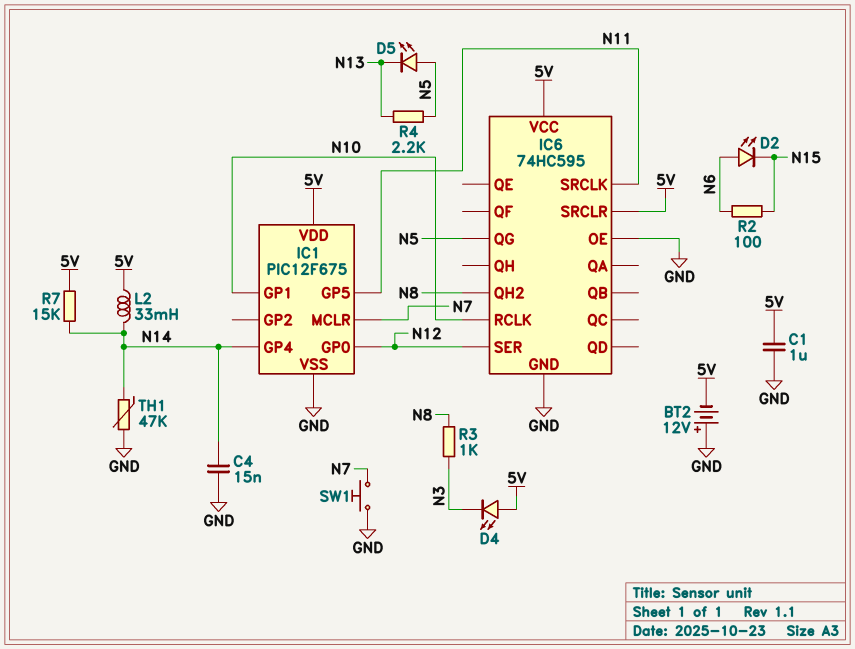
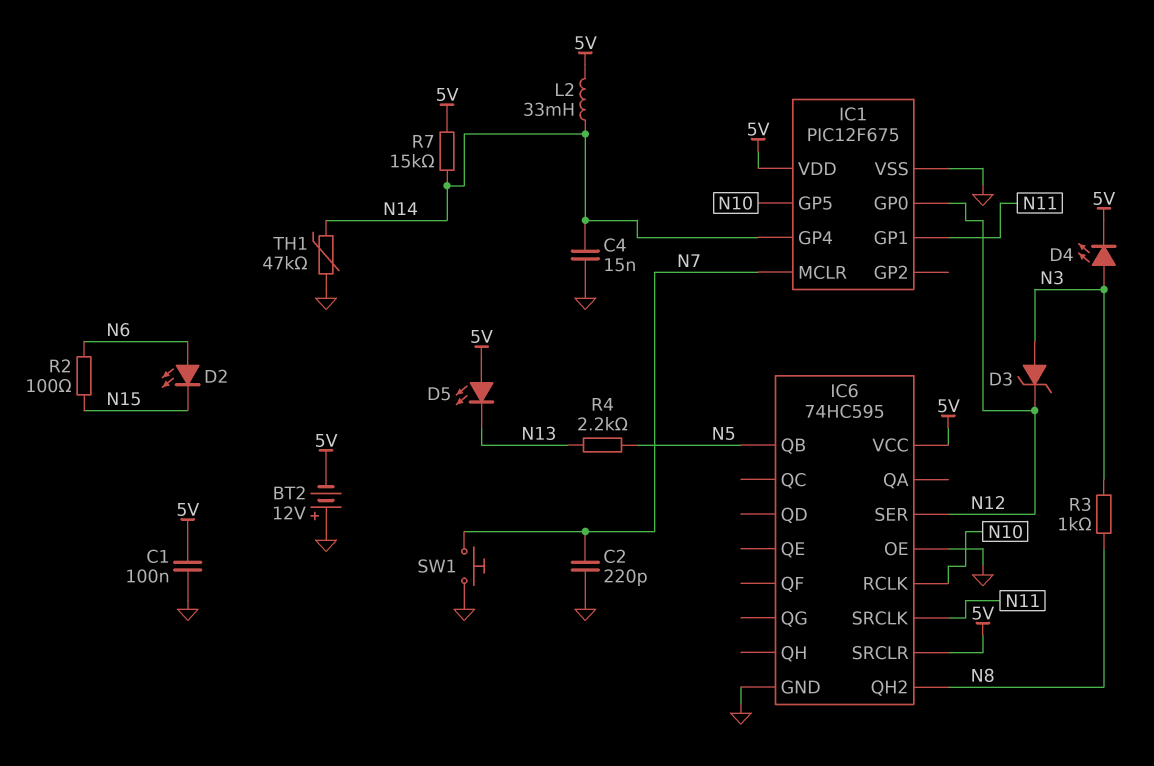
C1: 1uF (5V, GND) -> 100nF (5V, GND)
C2: none -> 220pF (GND, N7)
D3: none -> zener (A N3, K N12)
D4: LED (A 5V, K N3) -> LED (A N3, K 5V)
D5: LED (A N5, K N13) -> LED (A 5V, K N13)
IC1 pin GP1: N10 -> N11
IC1 pin GP5: N11 -> N10
IC6 pin QB: none -> N5
IC6 pin QG: N5 -> none

